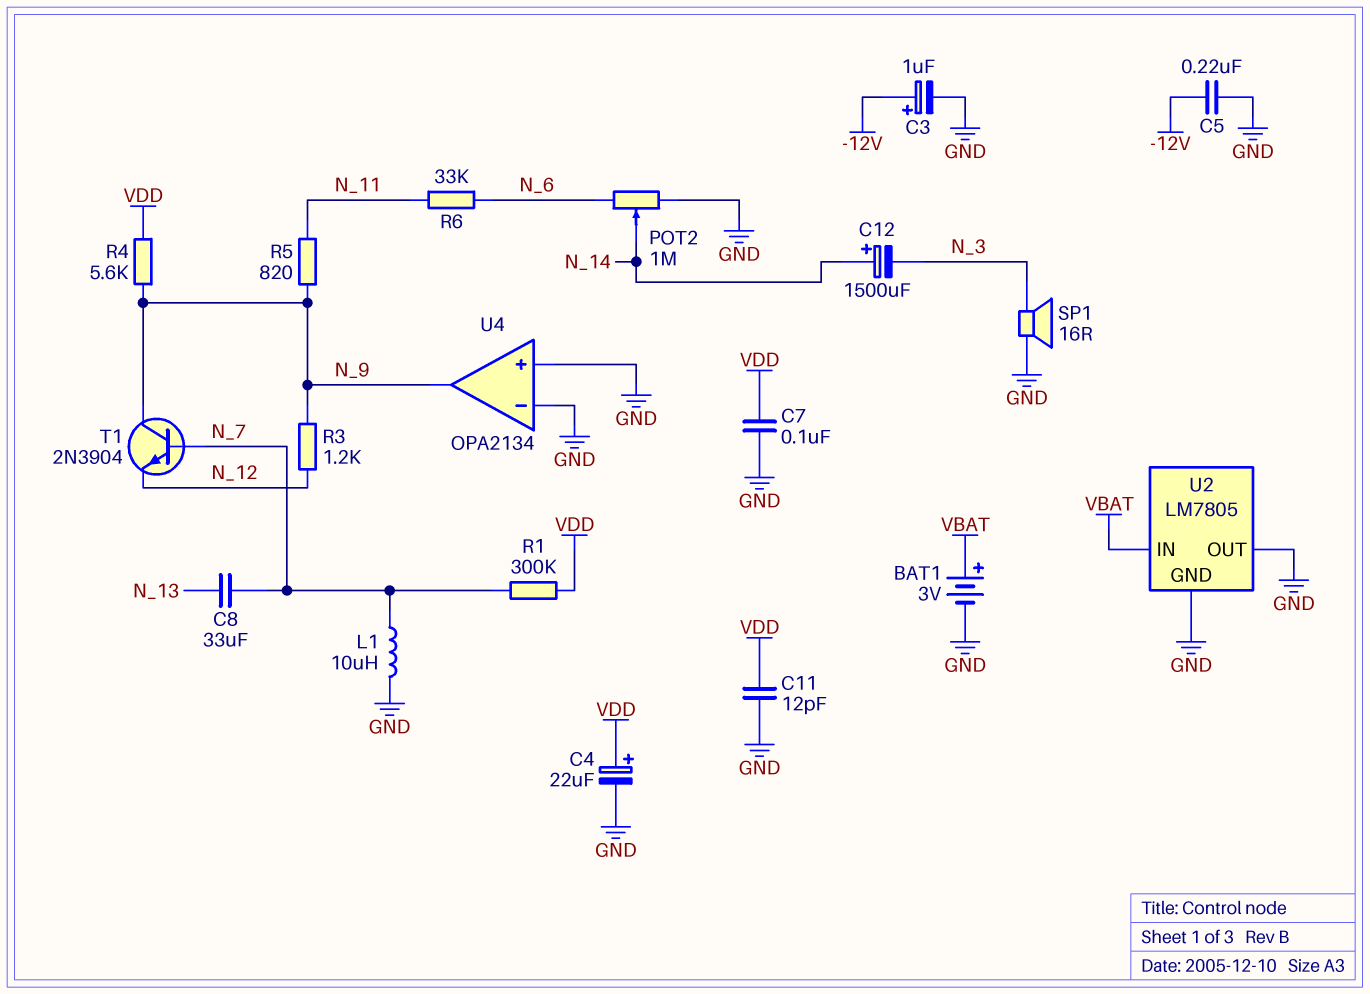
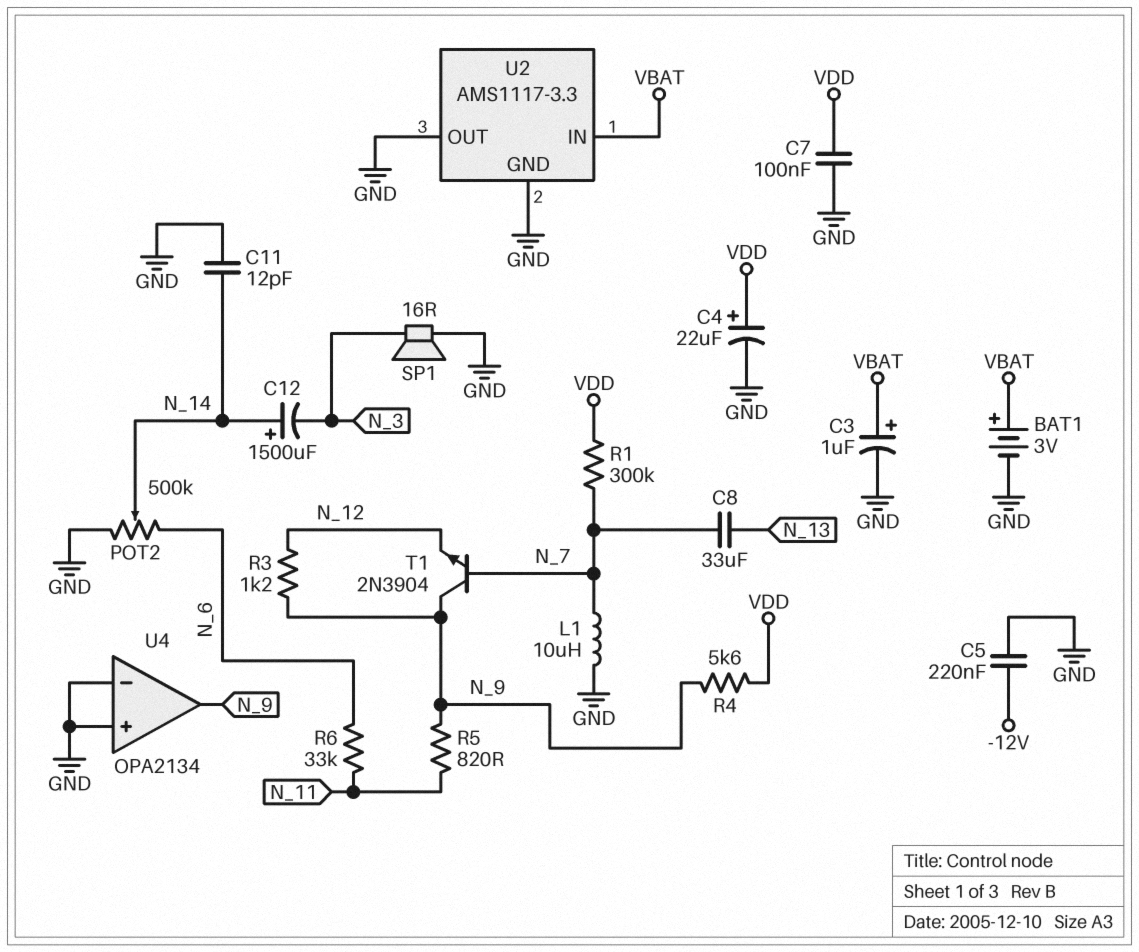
C3: 1uF (plus -12V, minus GND) -> 1uF (plus VBAT, minus GND)
C11: 12pF (GND, VDD) -> 12pF (GND, N_14)
POT2: 1M (GND, N_6, wiper N_14) -> 500k (GND, N_6, wiper N_14)
U2: LM7805 -> AMS1117-3.3

